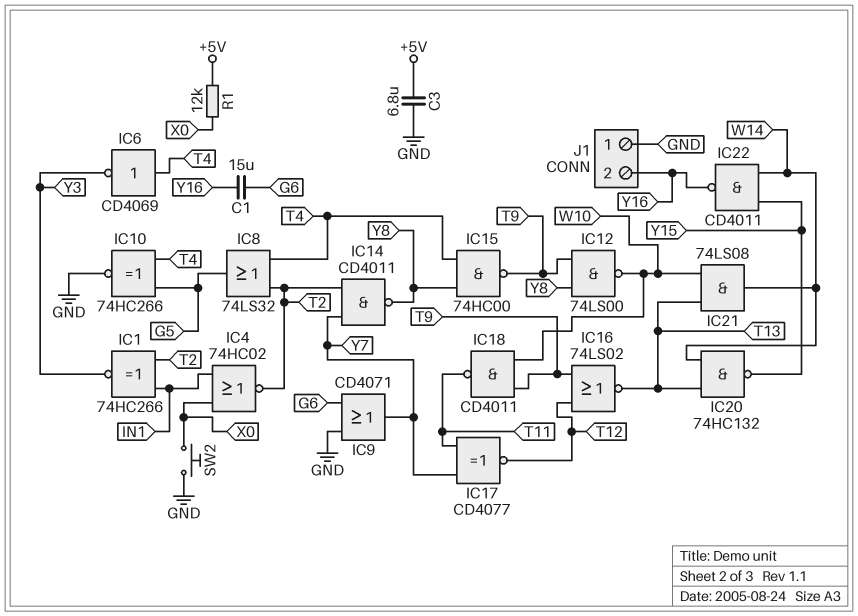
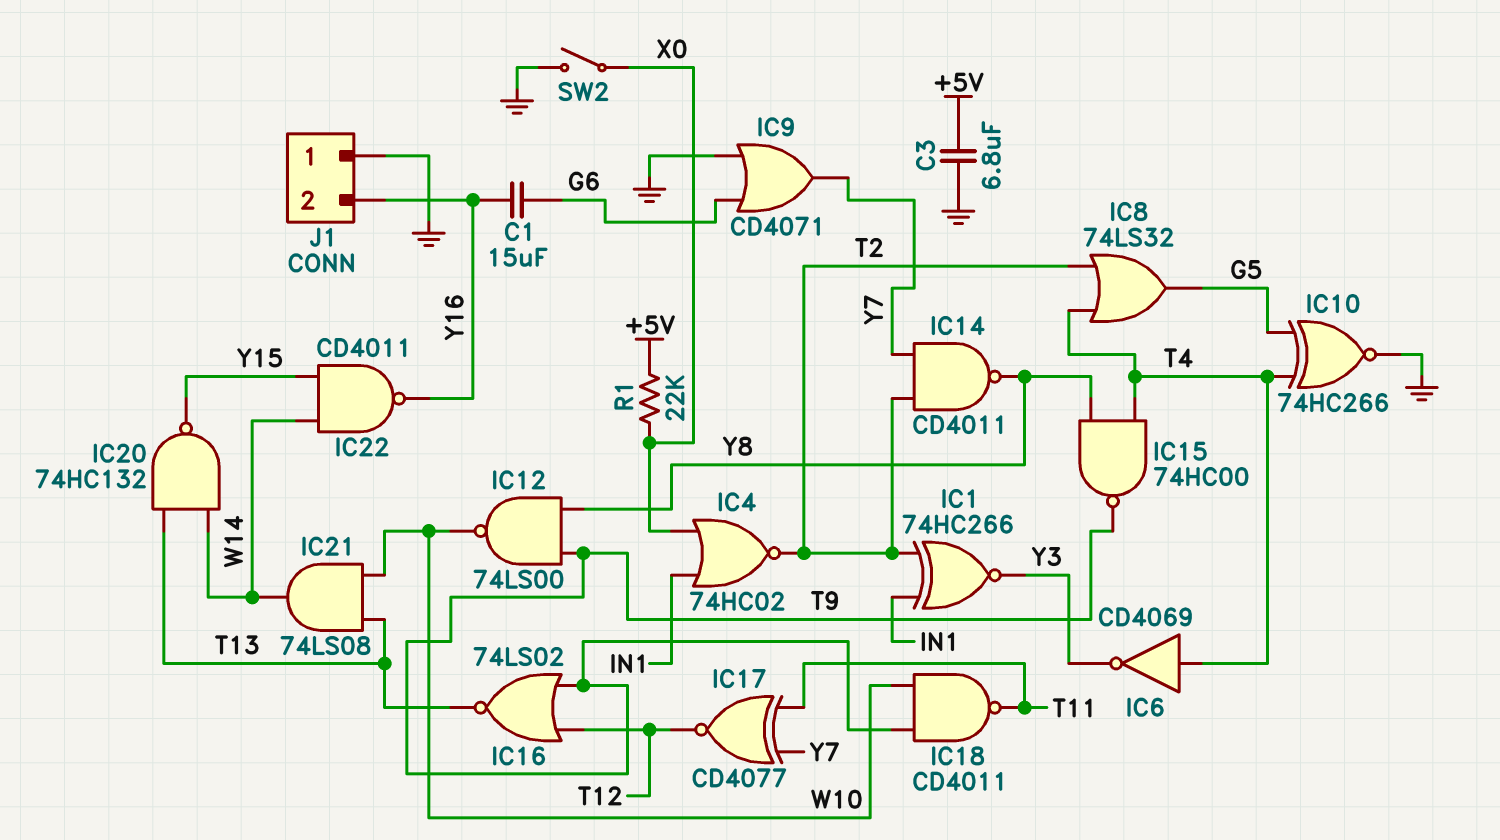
R1: 12k (+5V, X0) -> 22k (+5V, X0)
SW2: button (GND, X0) -> switch (GND, X0)

